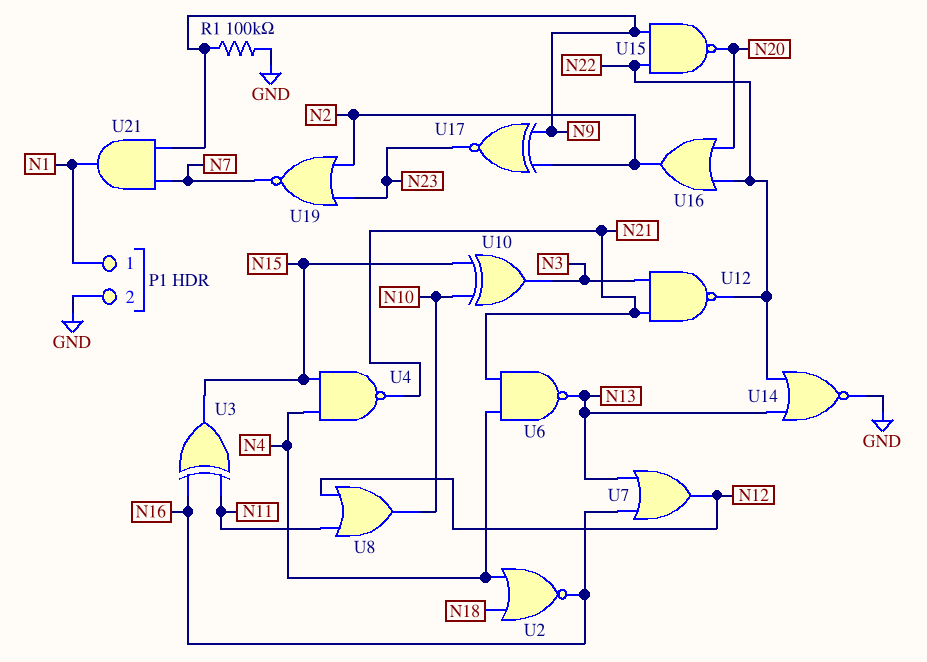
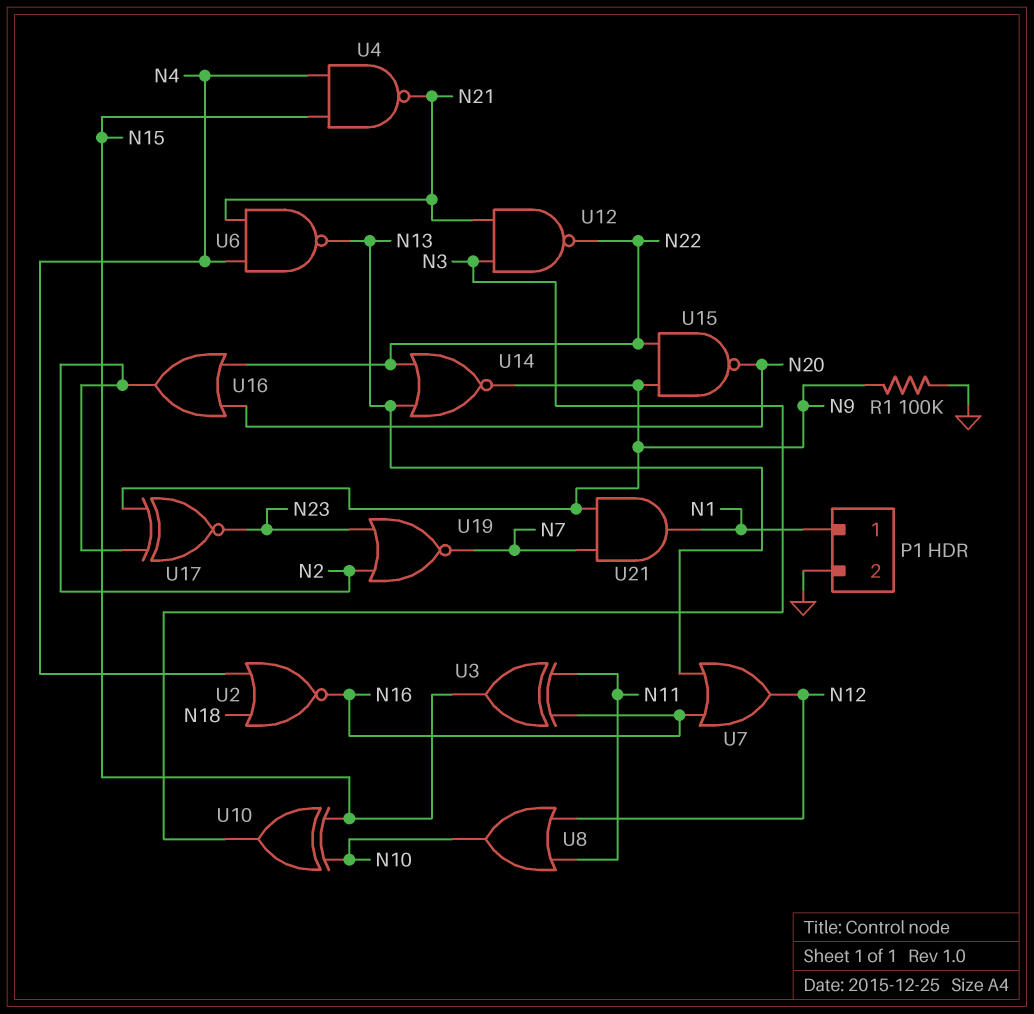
U14: NOR (in N13, in N22, out GND) -> NOR (in N13, in N22, out N9)

